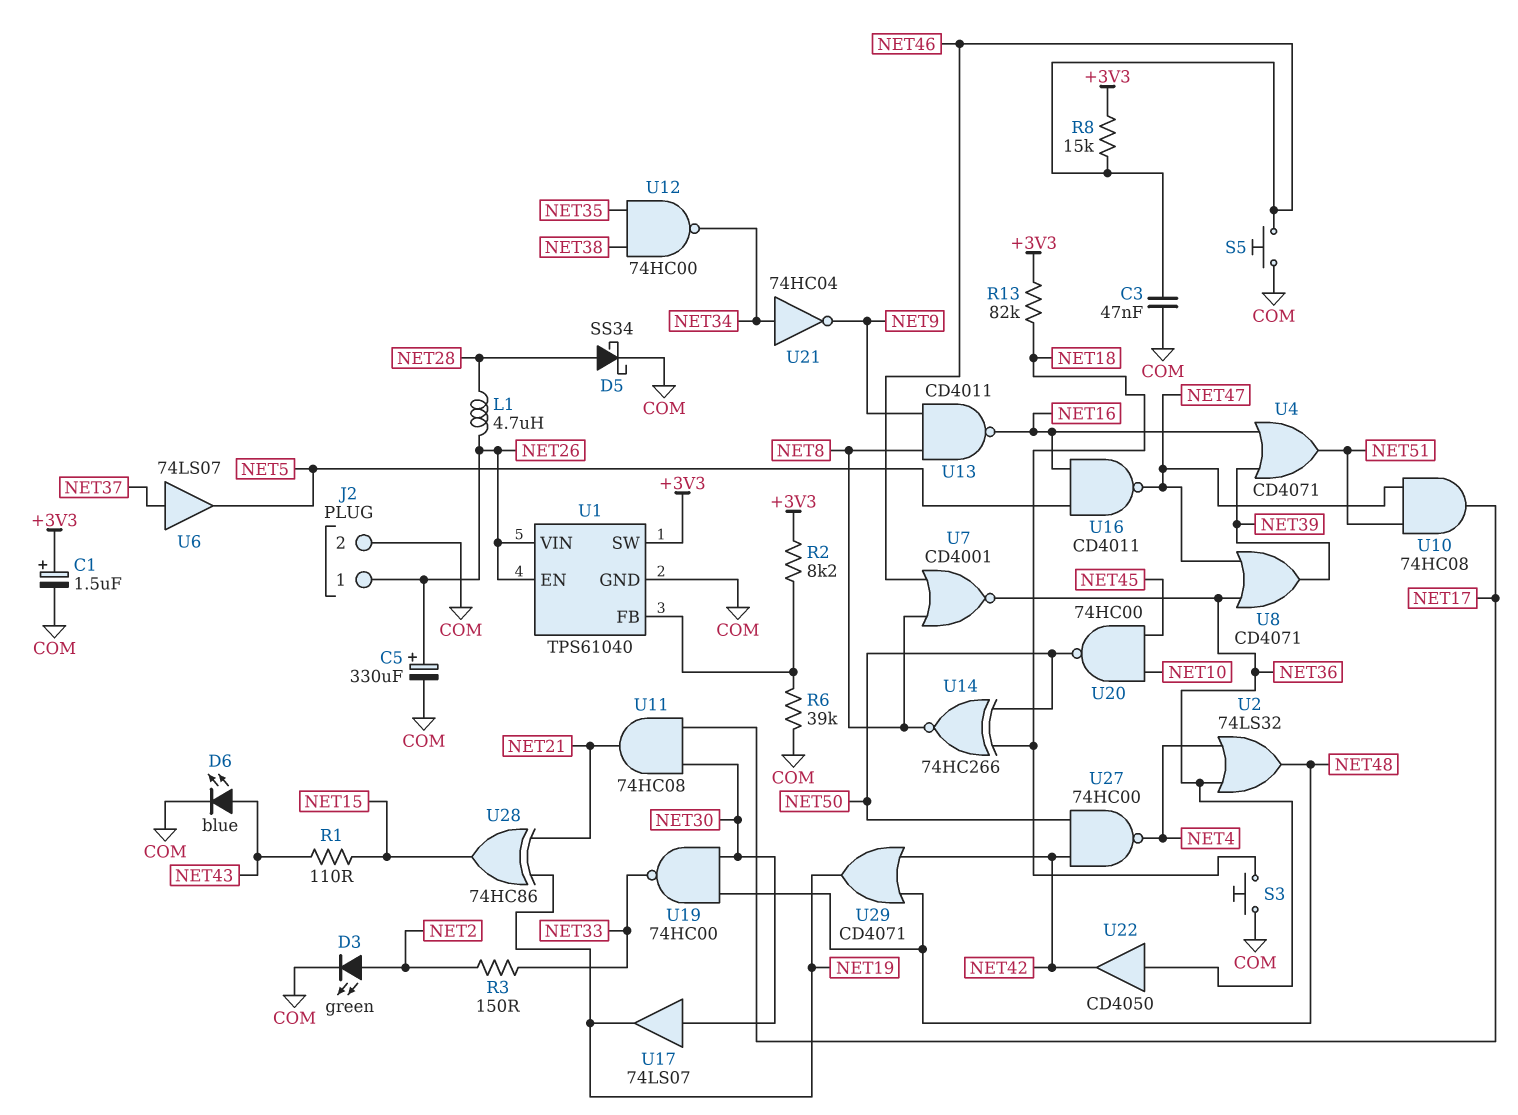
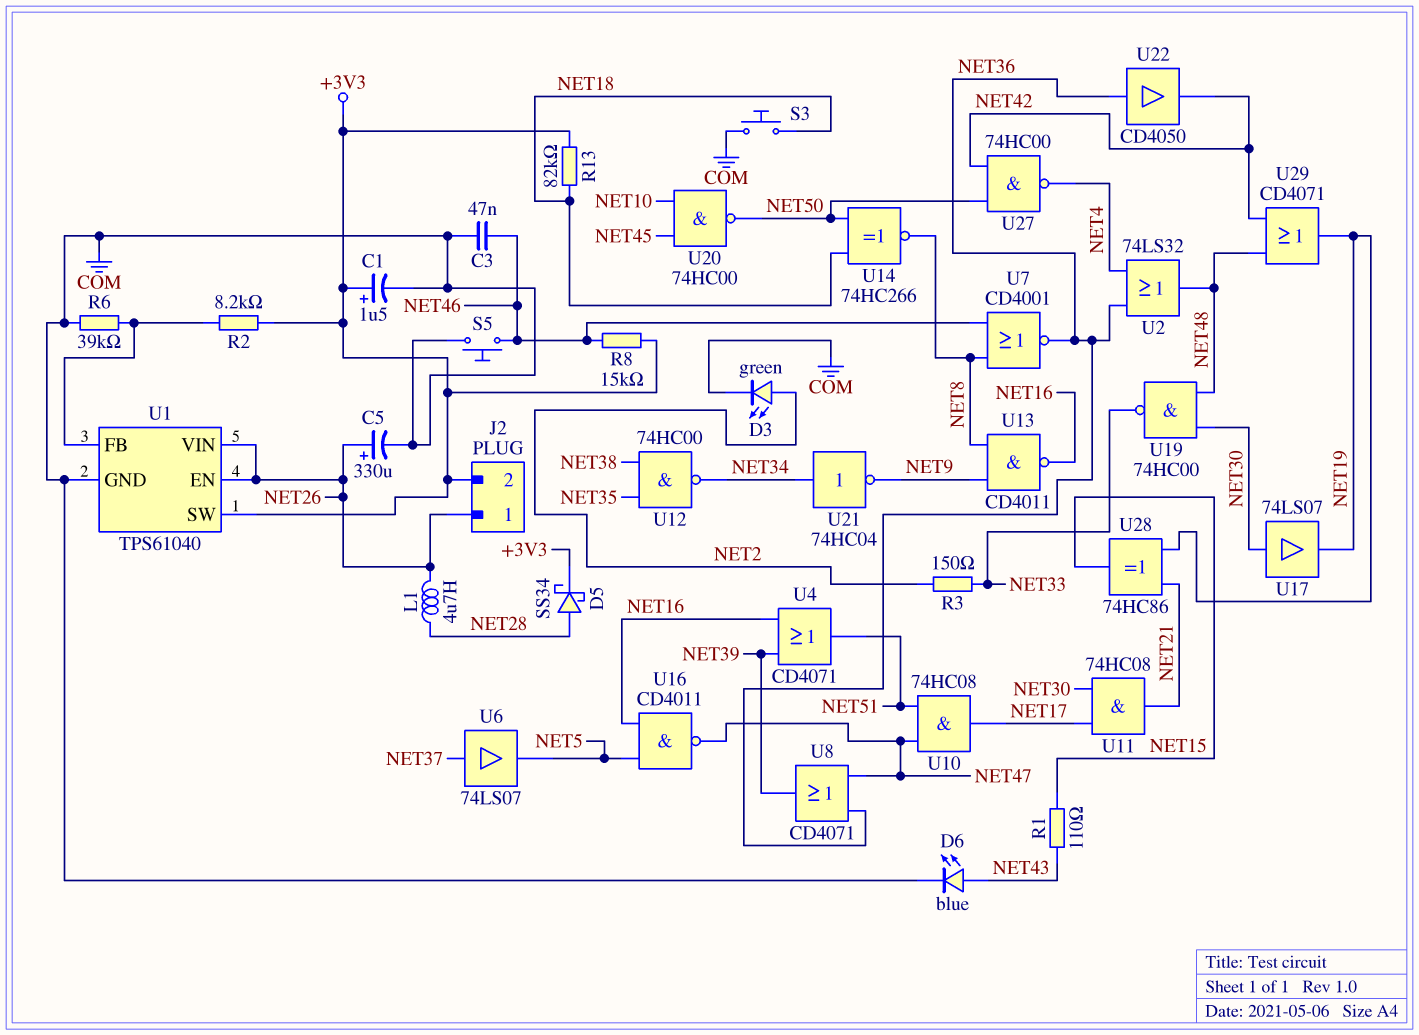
D5: schottky SS34 (A NET28, K COM) -> schottky SS34 (A NET28, K +3V3)
J2 pin 2: COM -> +3V3

